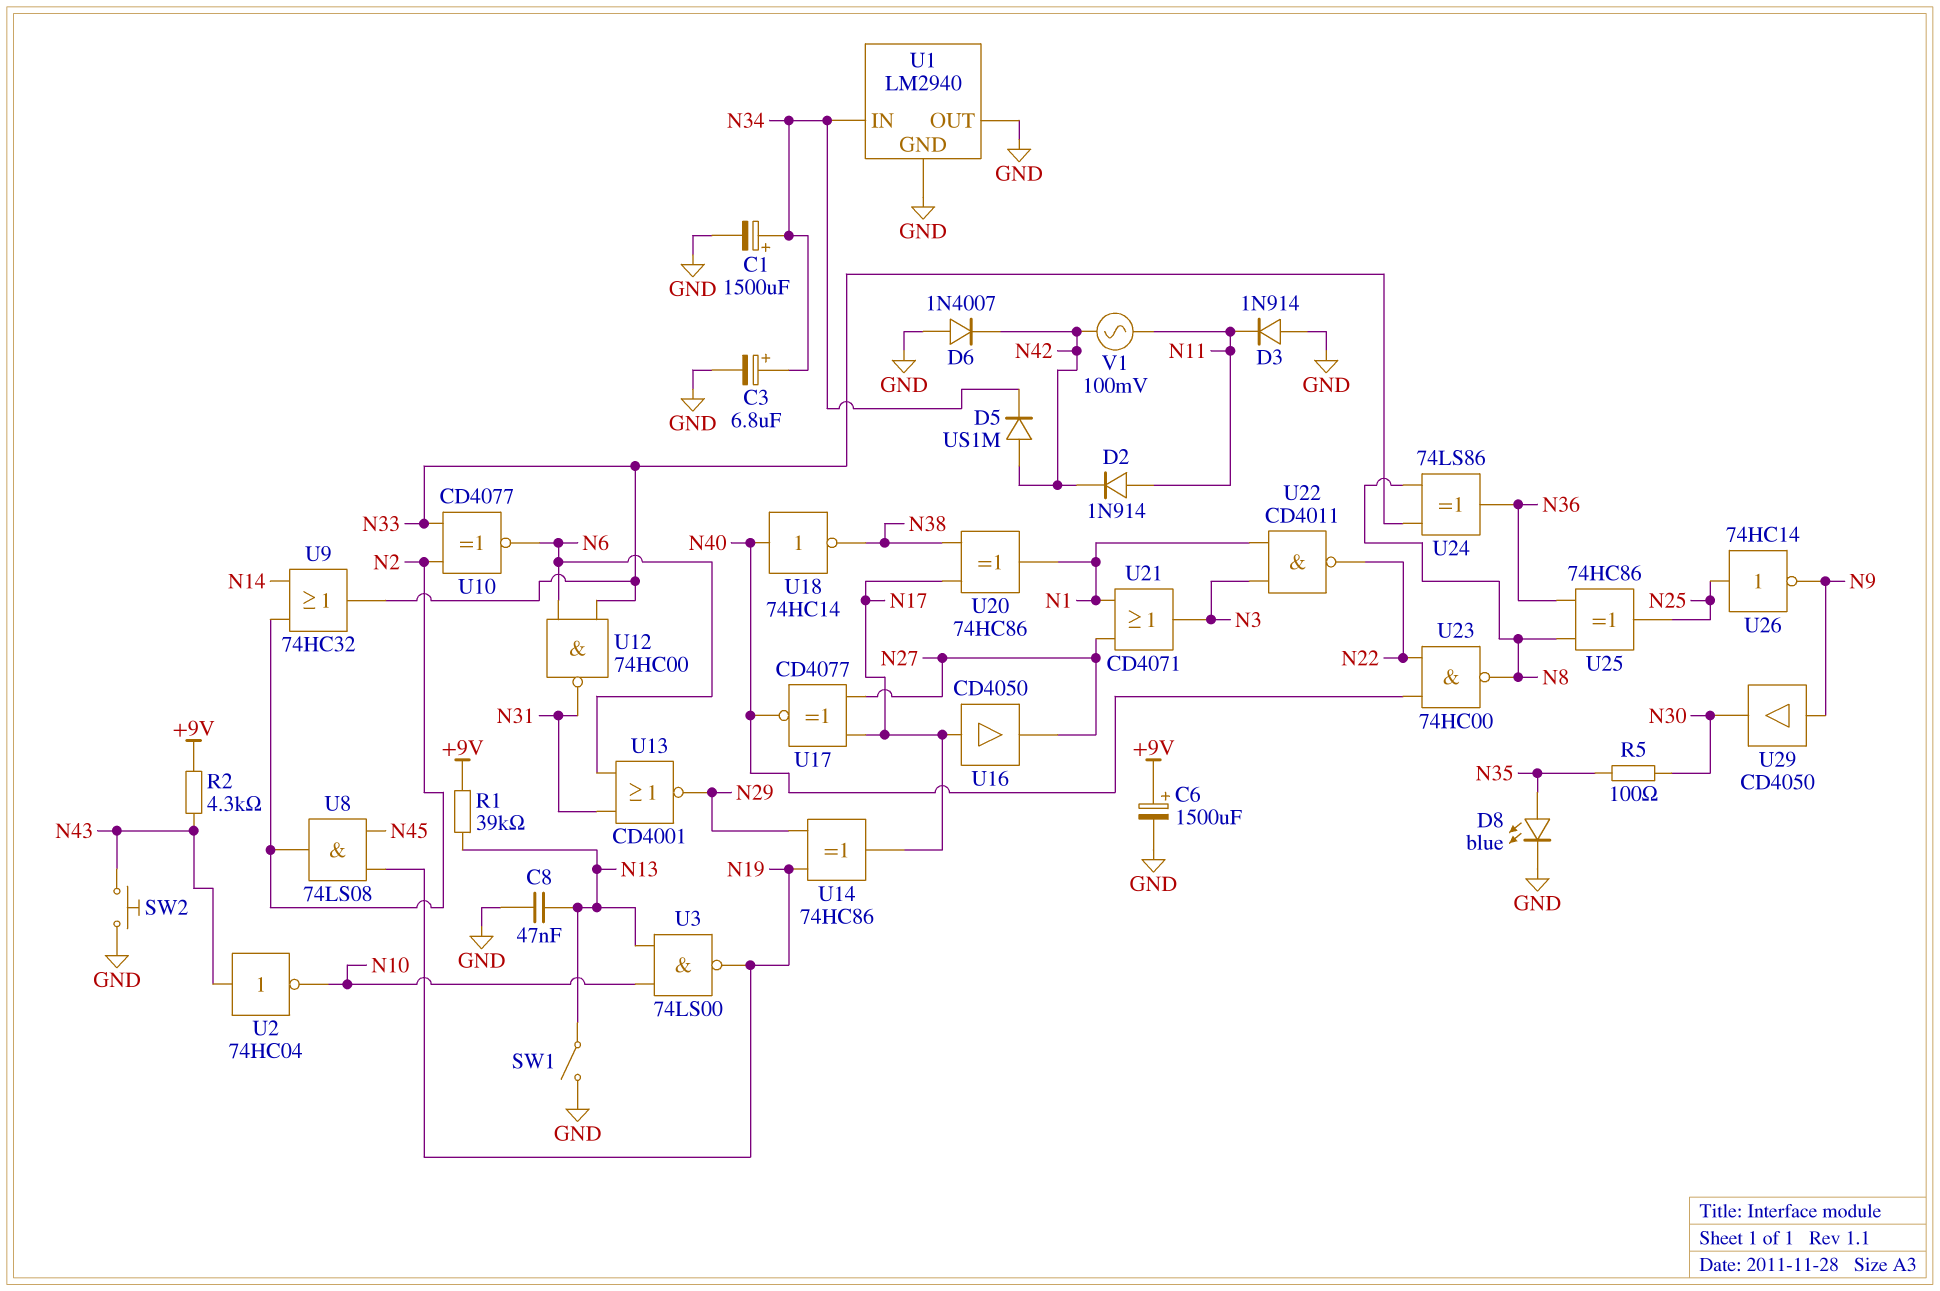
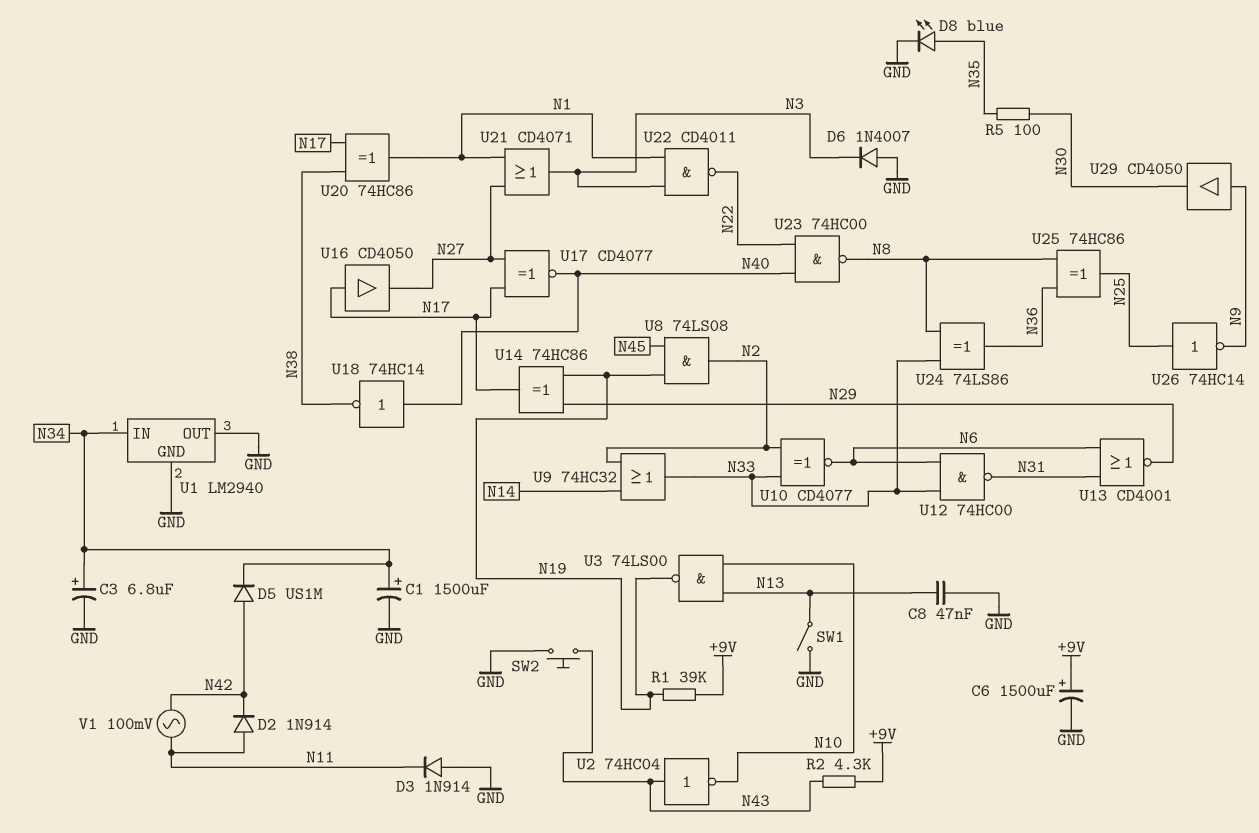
D6: diode 1N4007 (A GND, K N42) -> diode 1N4007 (A GND, K N3)
R1: 39k (+9V, N13) -> 39k (+9V, N19)

